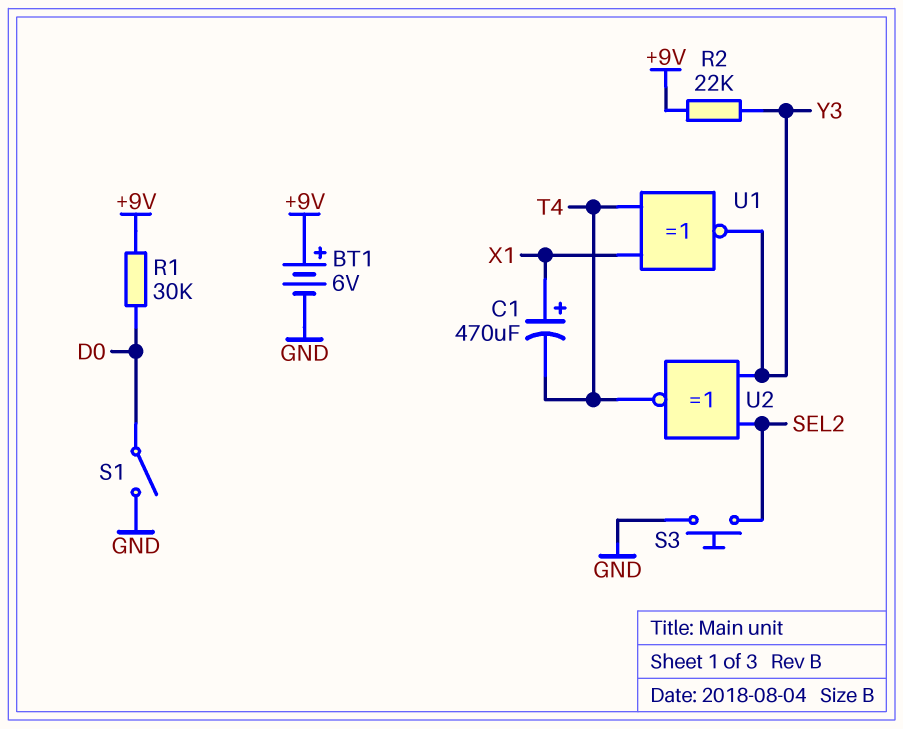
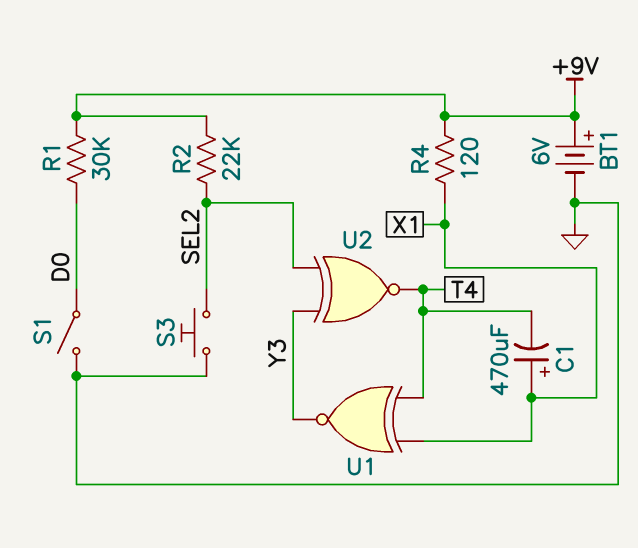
R2: 22k (+9V, Y3) -> 22k (+9V, SEL2)
R4: none -> 120 (+9V, X1)

